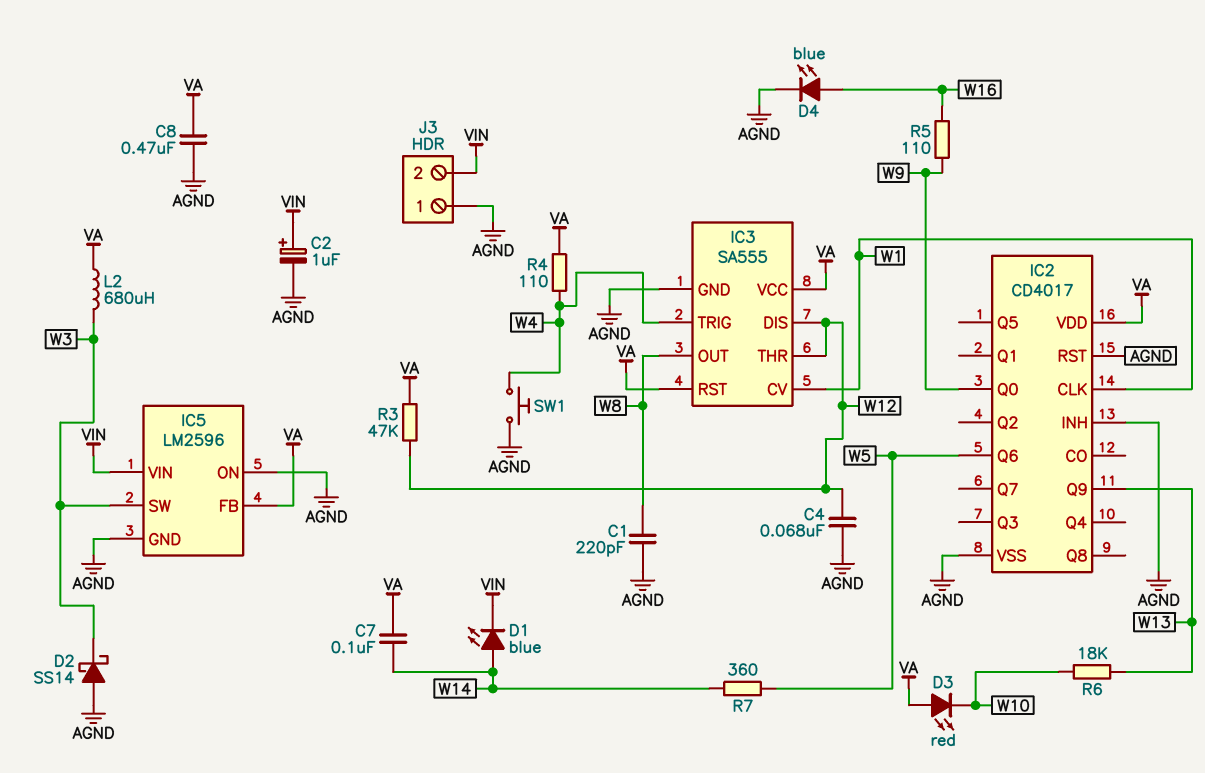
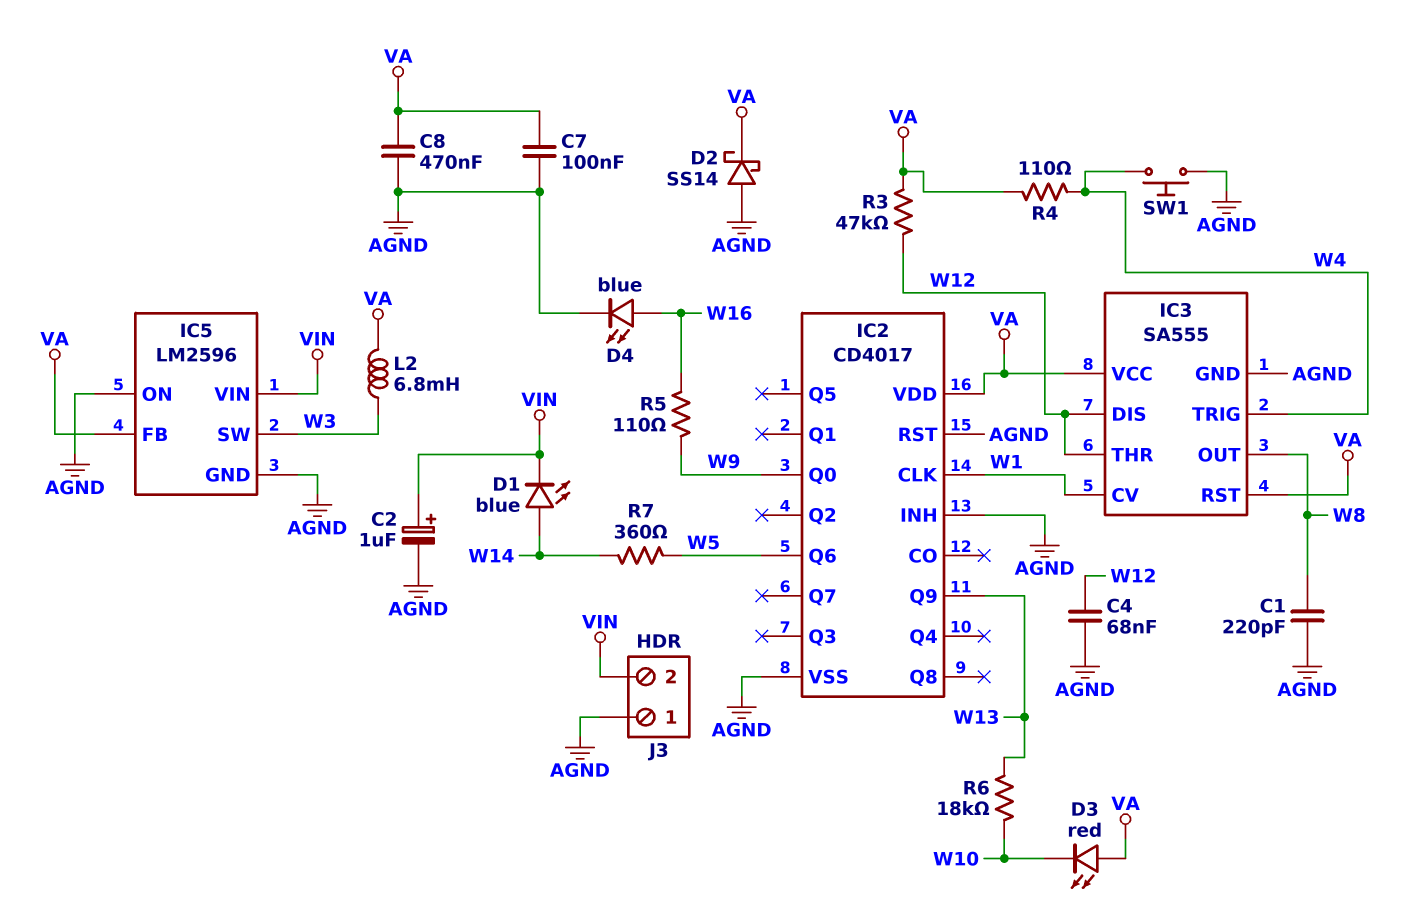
C7: 100nF (VA, W14) -> 100nF (AGND, VA)
D2: schottky SS14 (A AGND, K W3) -> schottky SS14 (A AGND, K VA)
L2: 680uH (VA, W3) -> 6.8mH (VA, W3)

